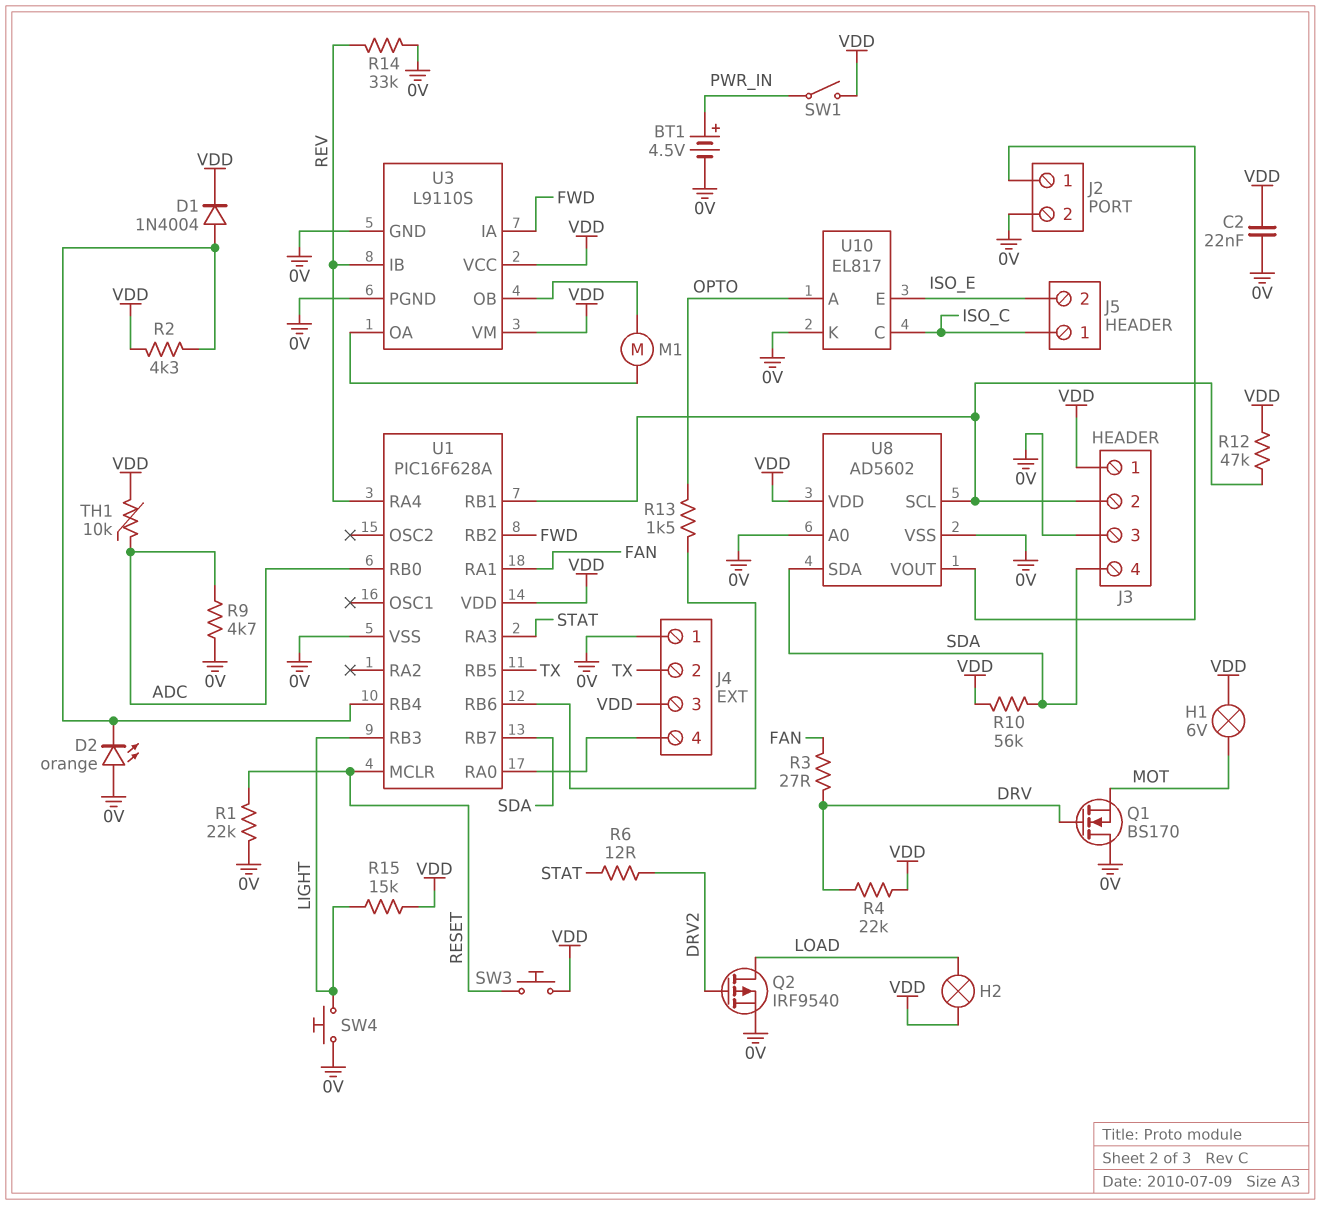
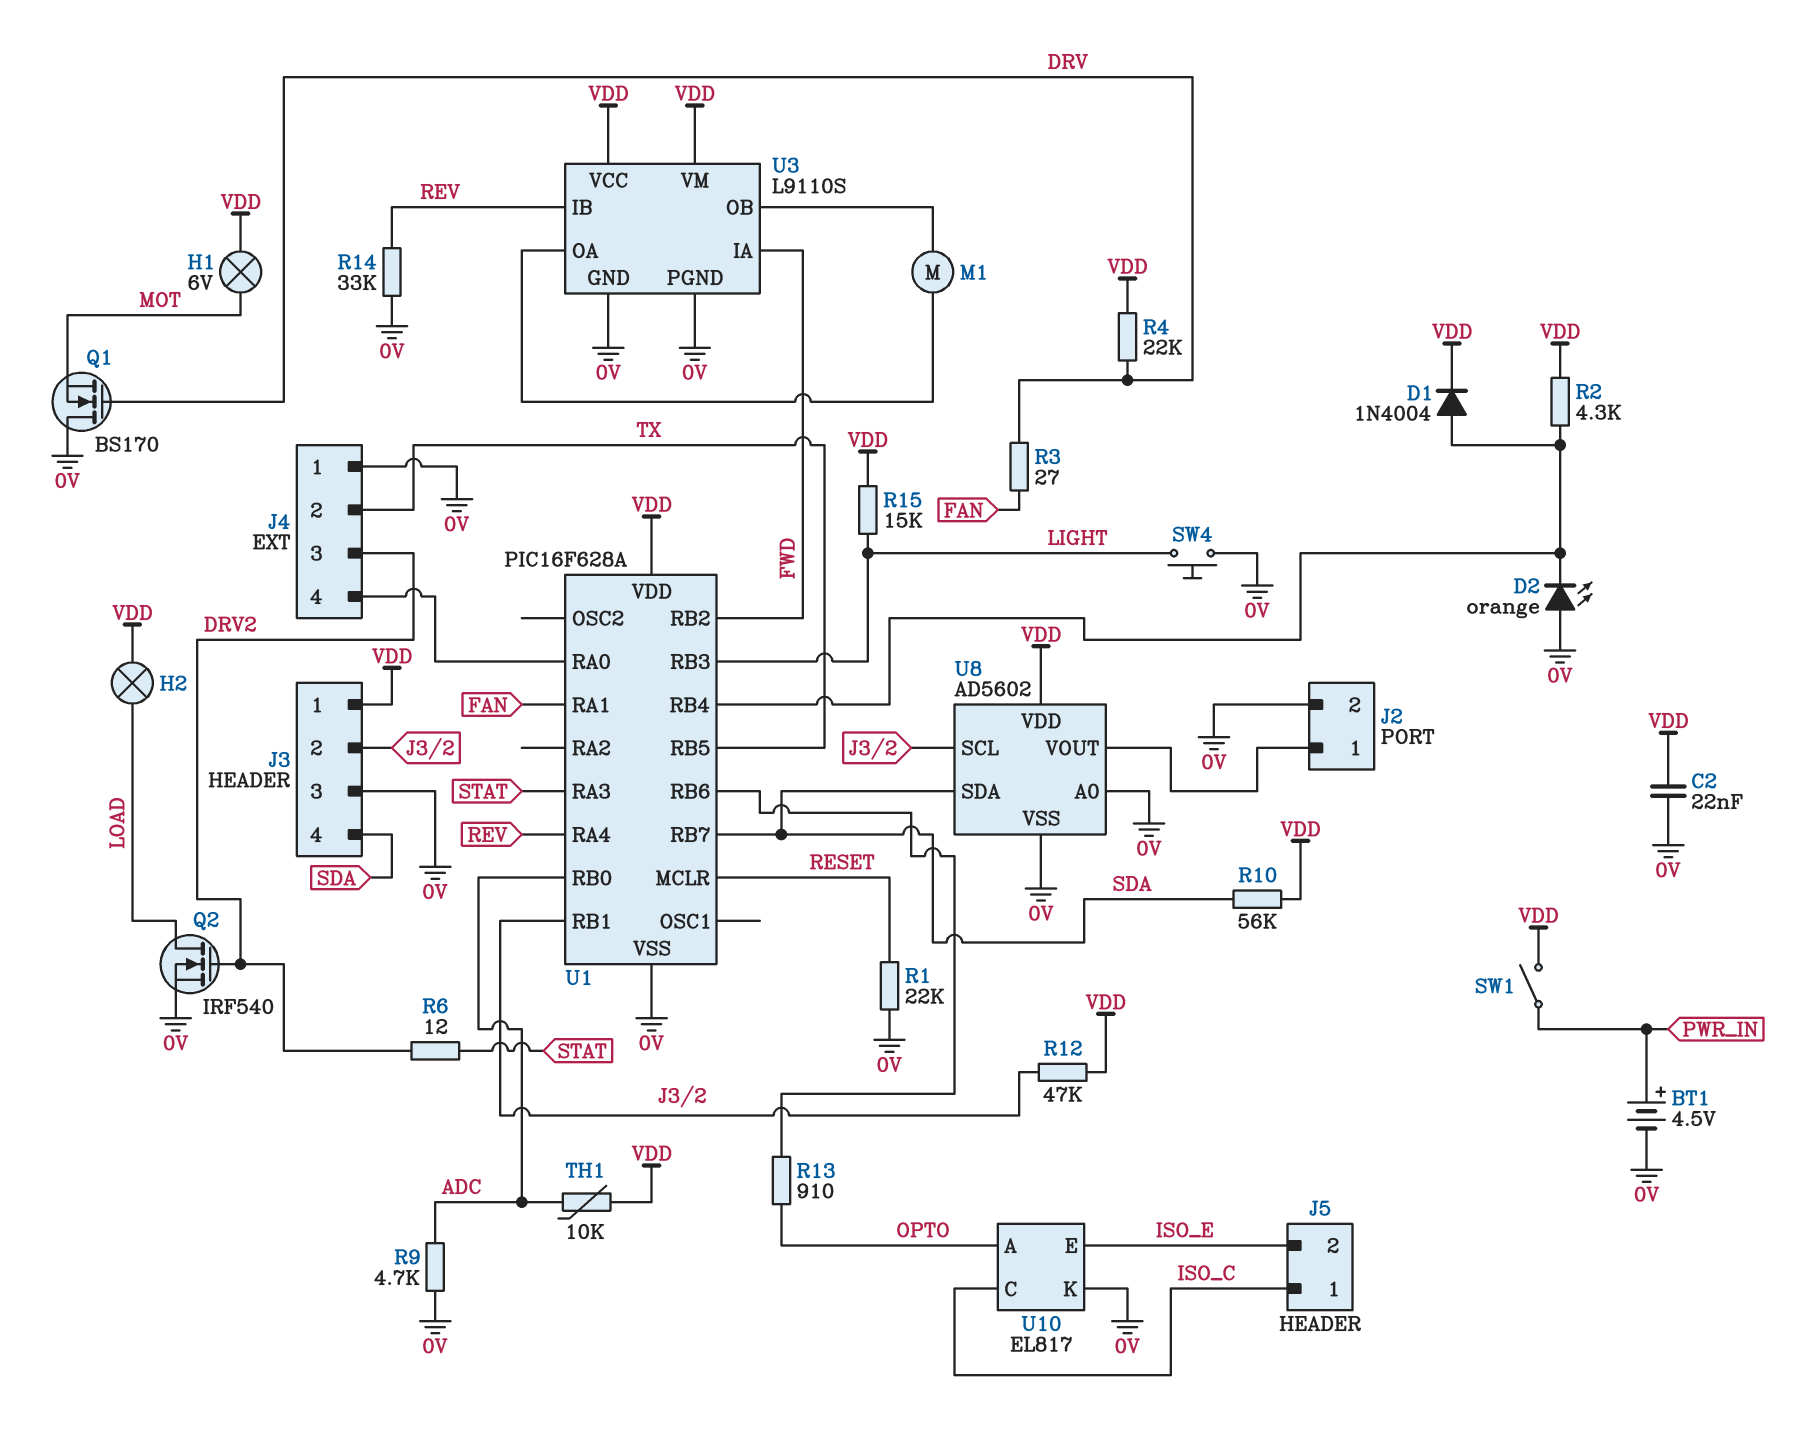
J4 pin 3: VDD -> DRV2
Q2: PMOS IRF9540 (G DRV2, D LOAD, S 0V) -> NMOS IRF540 (G DRV2, D LOAD, S 0V)
R13: 1.5k (OPTO, U1/RB6) -> 910 (OPTO, U1/RB6)
SW3: button (RESET, VDD) -> none

